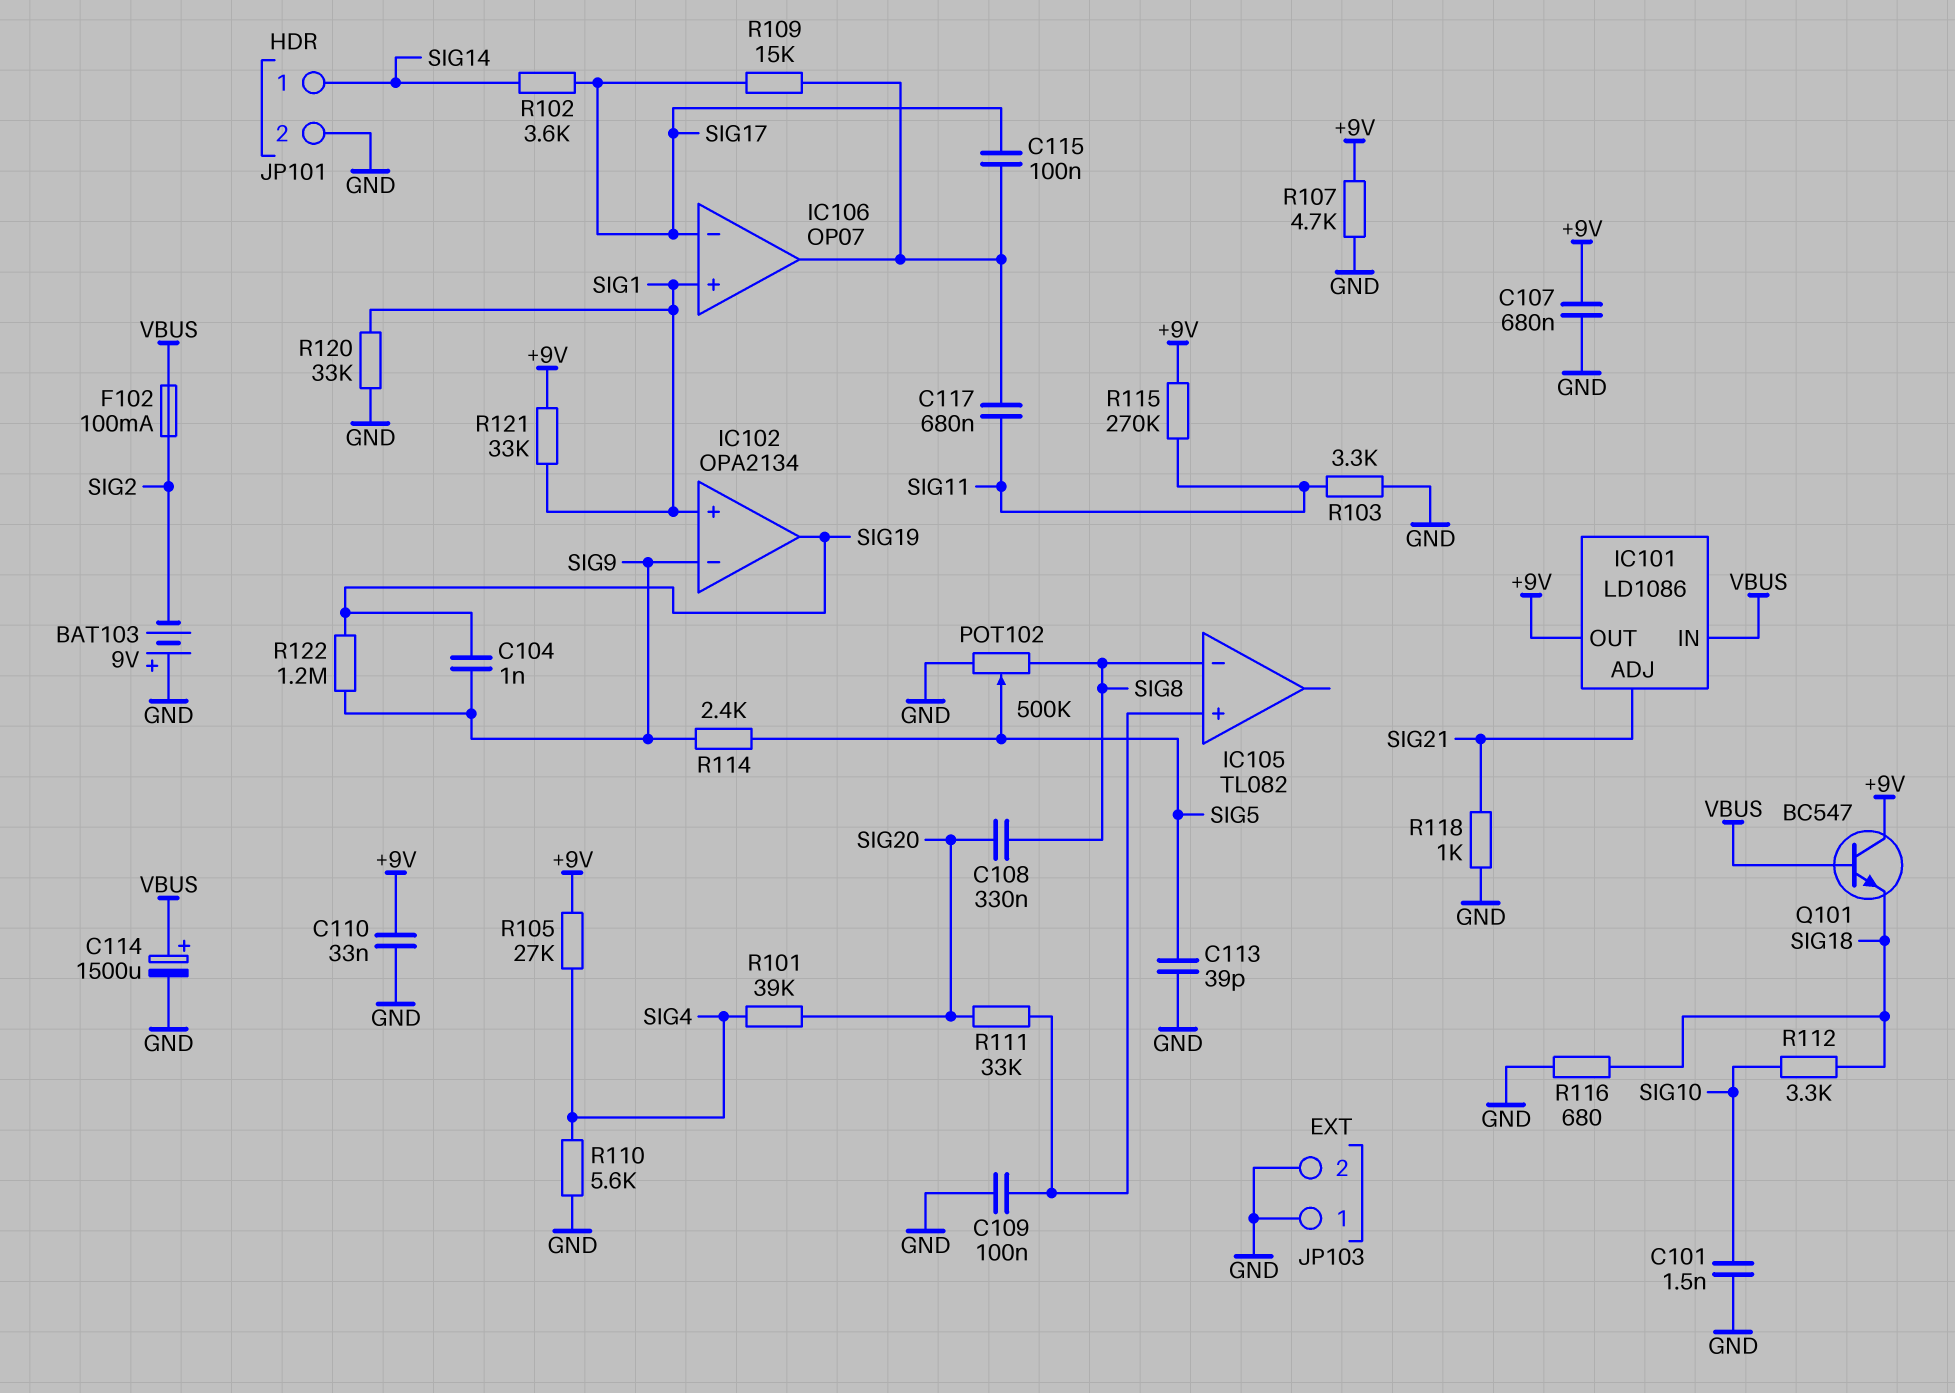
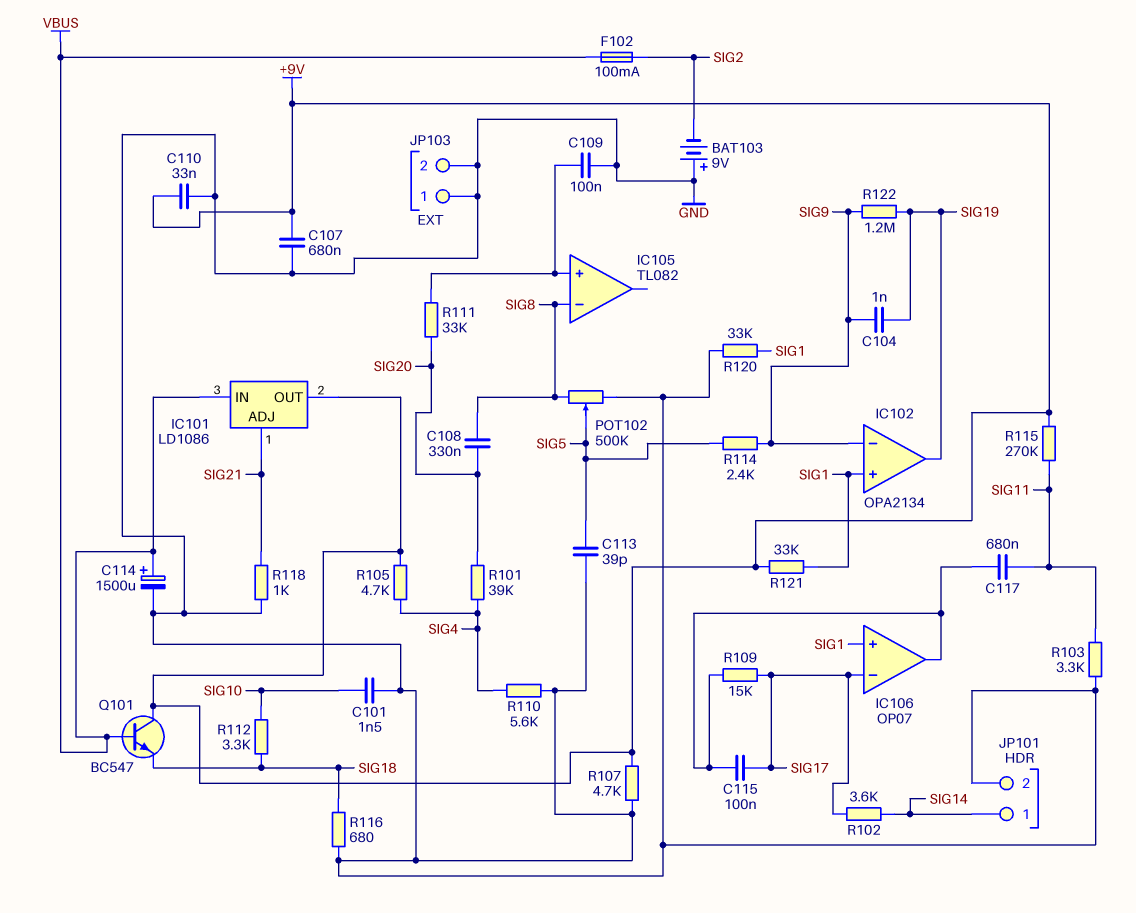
R105: 27k (+9V, SIG4) -> 4.7k (+9V, SIG4)

